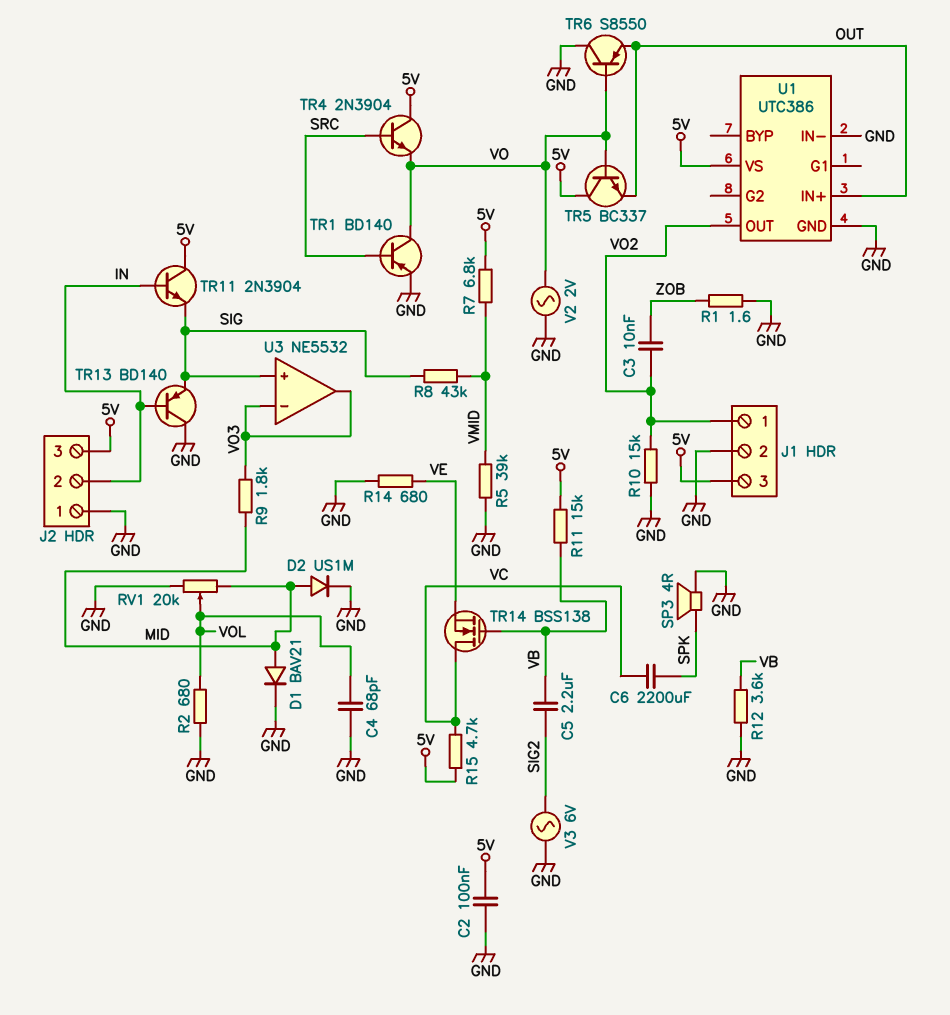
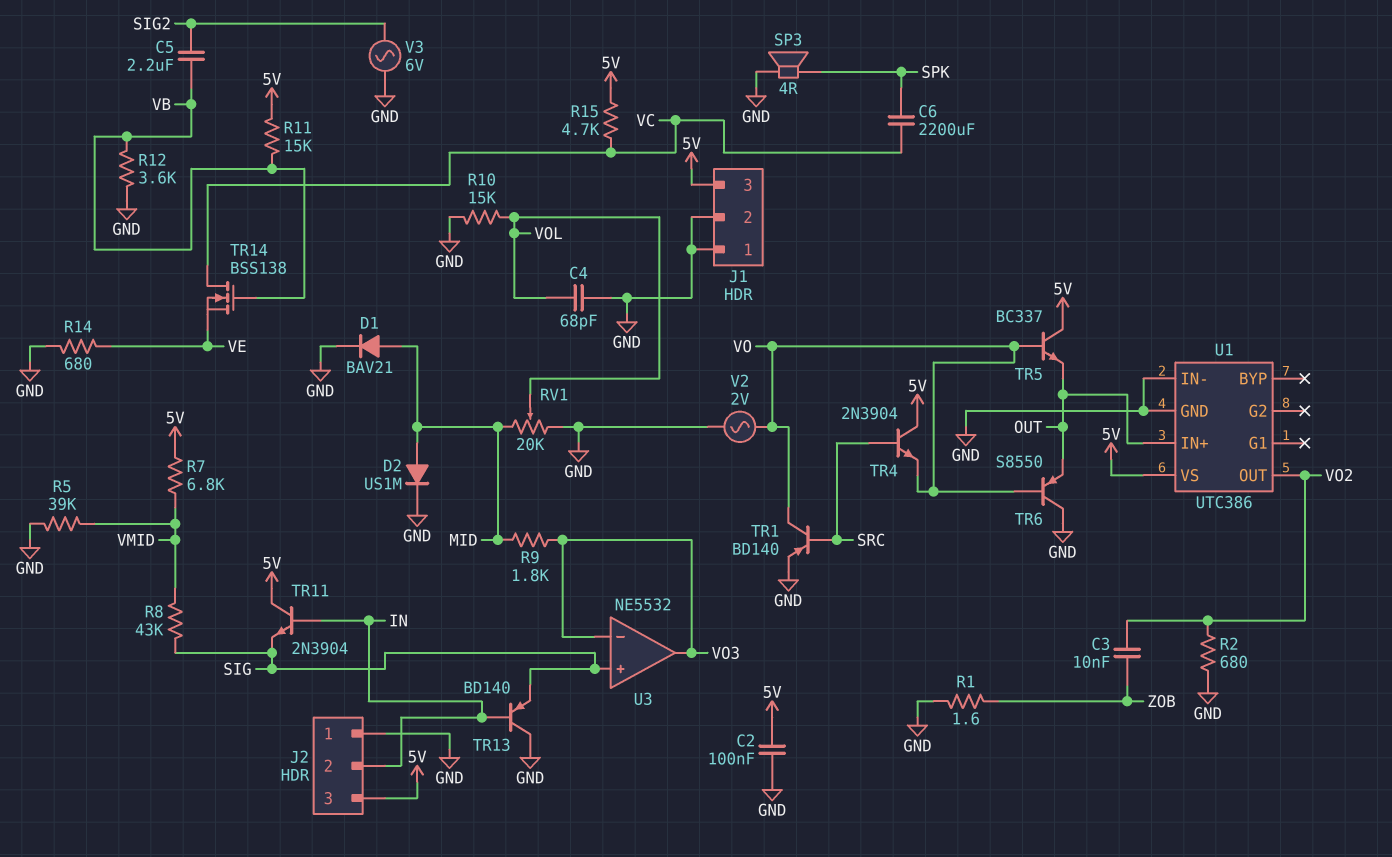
J1 pin 1: VO2 -> GND
R2: 680 (GND, VOL) -> 680 (GND, VO2)
R10: 15k (GND, VO2) -> 15k (GND, VOL)

